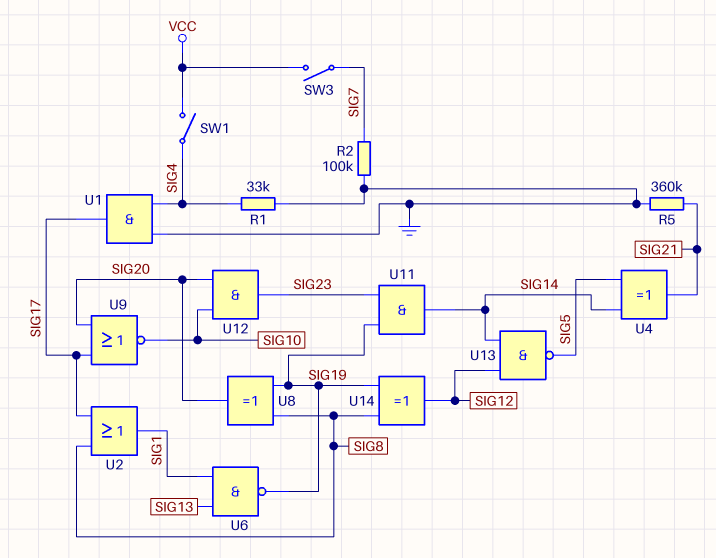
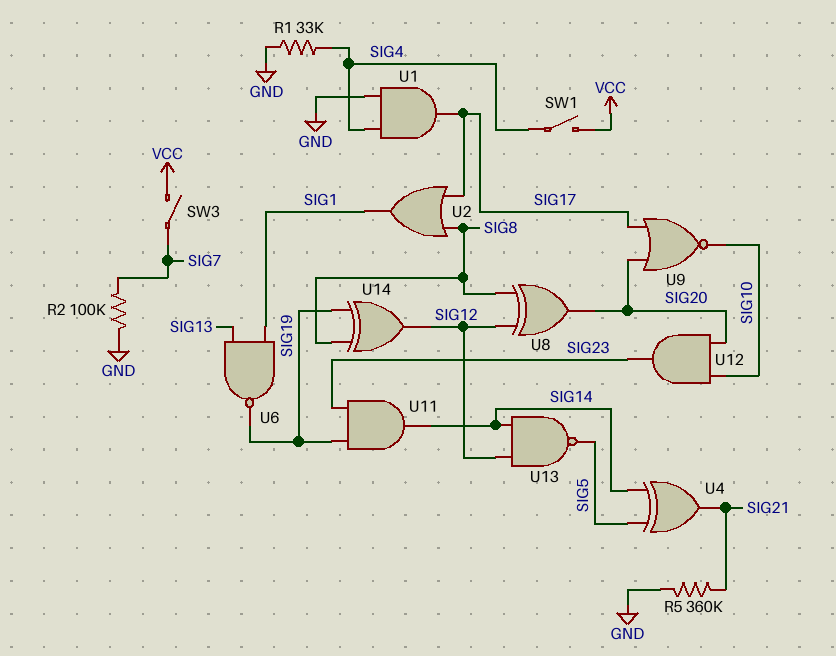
U8: XOR (in SIG8, in SIG19, out SIG20) -> XOR (in SIG8, in SIG12, out SIG20)

